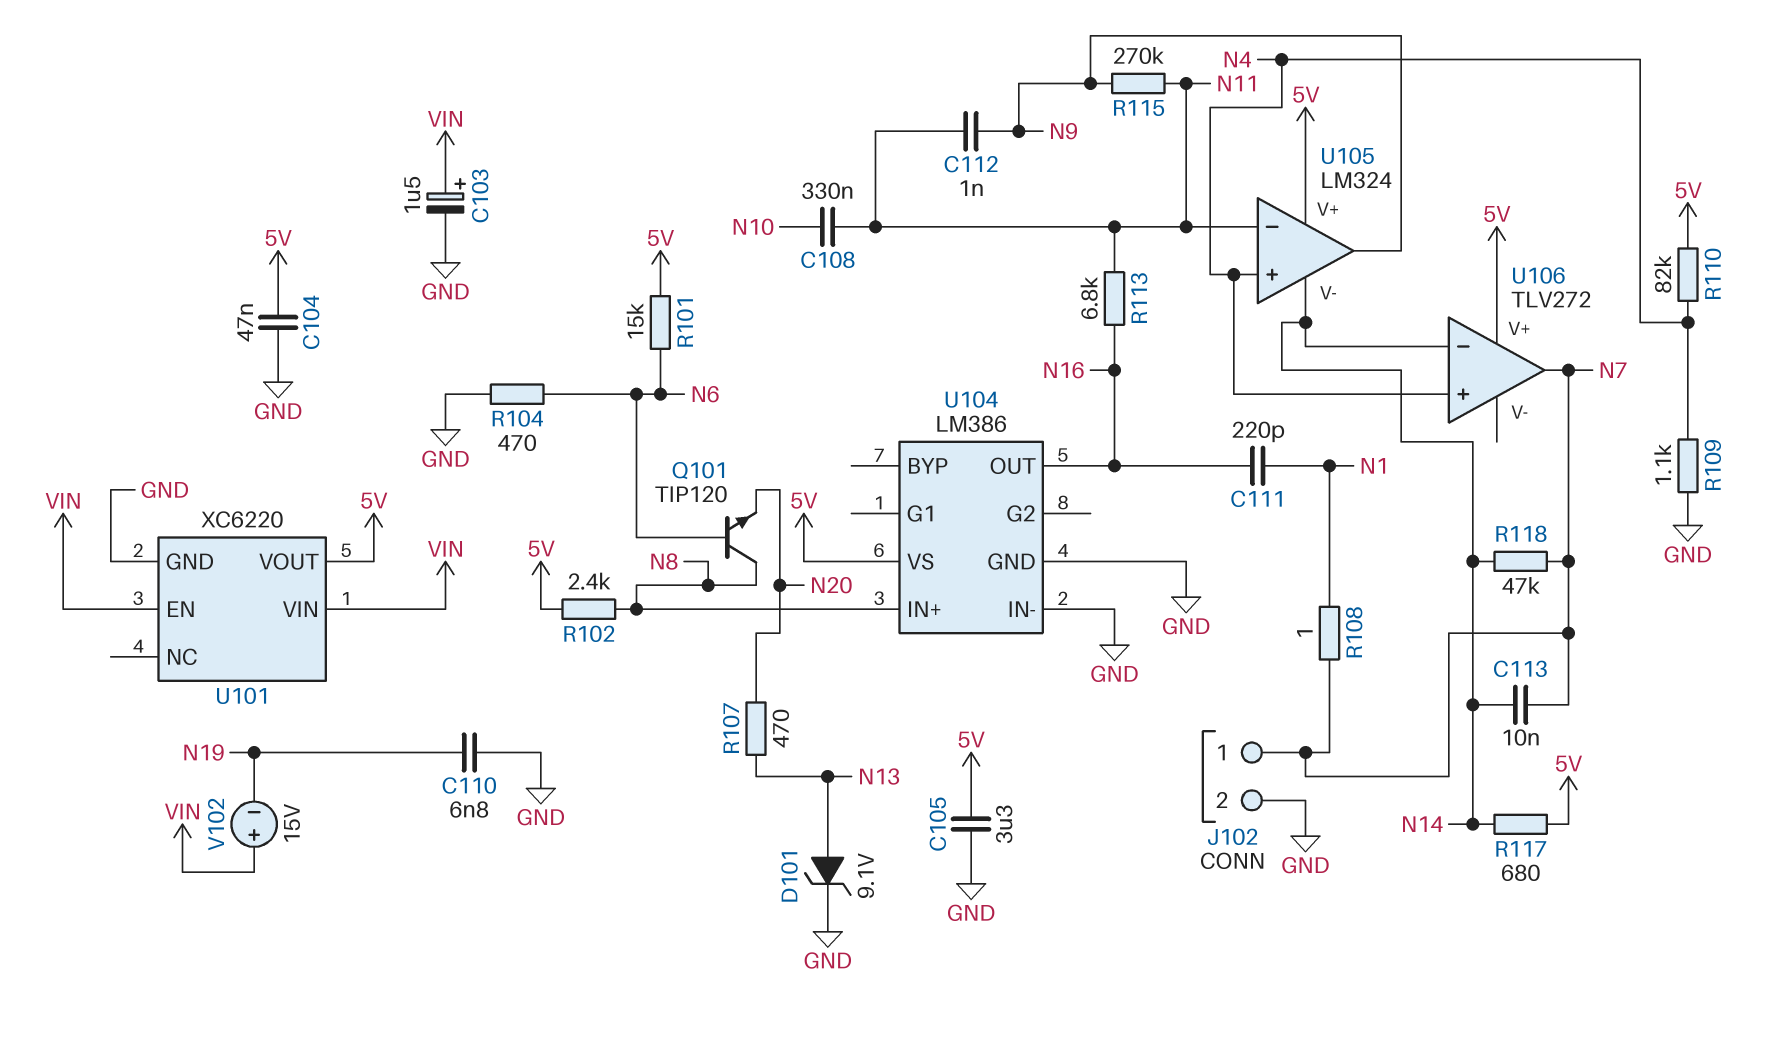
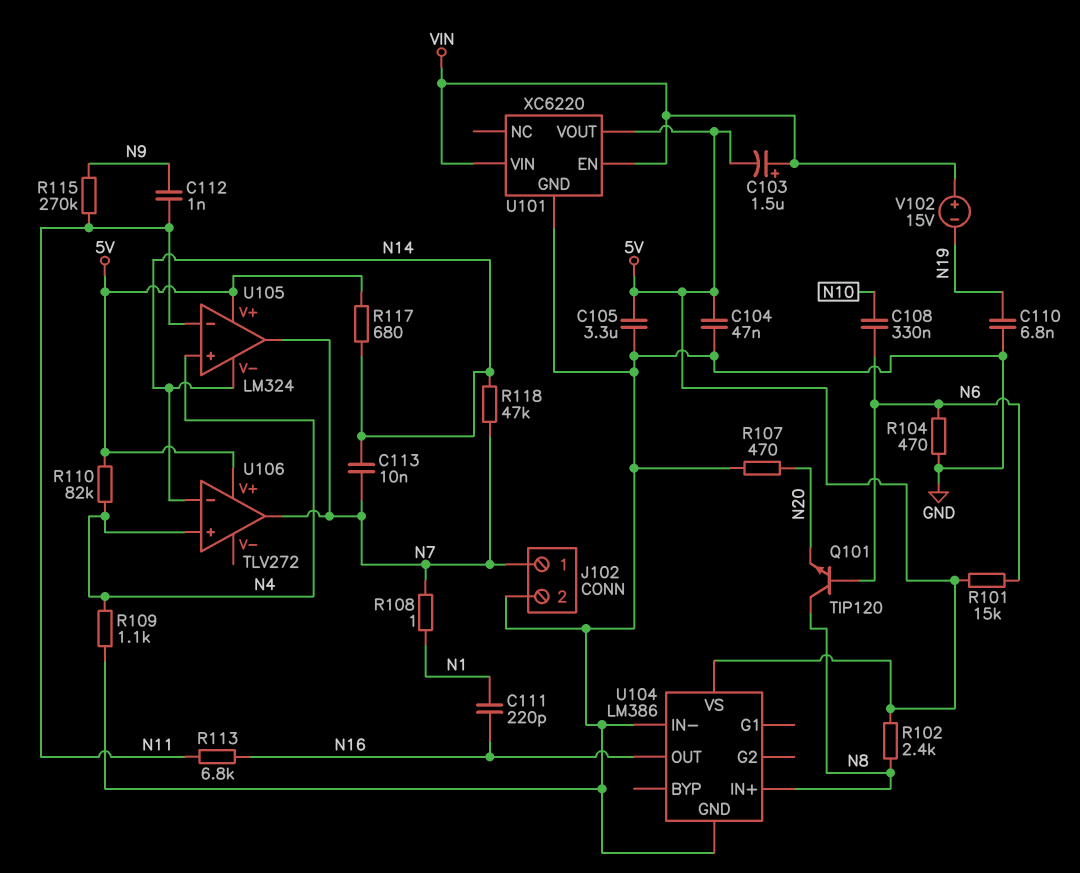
C103: 1.5uF (plus VIN, minus GND) -> 1.5uF (plus VIN, minus 5V)
C108: 330nF (N10, N11) -> 330nF (N6, N10)
D101: zener 9.1V (A N13, K GND) -> none
R107: 470 (N13, N20) -> 470 (GND, N20)
U105 pin out: N9 -> N7

